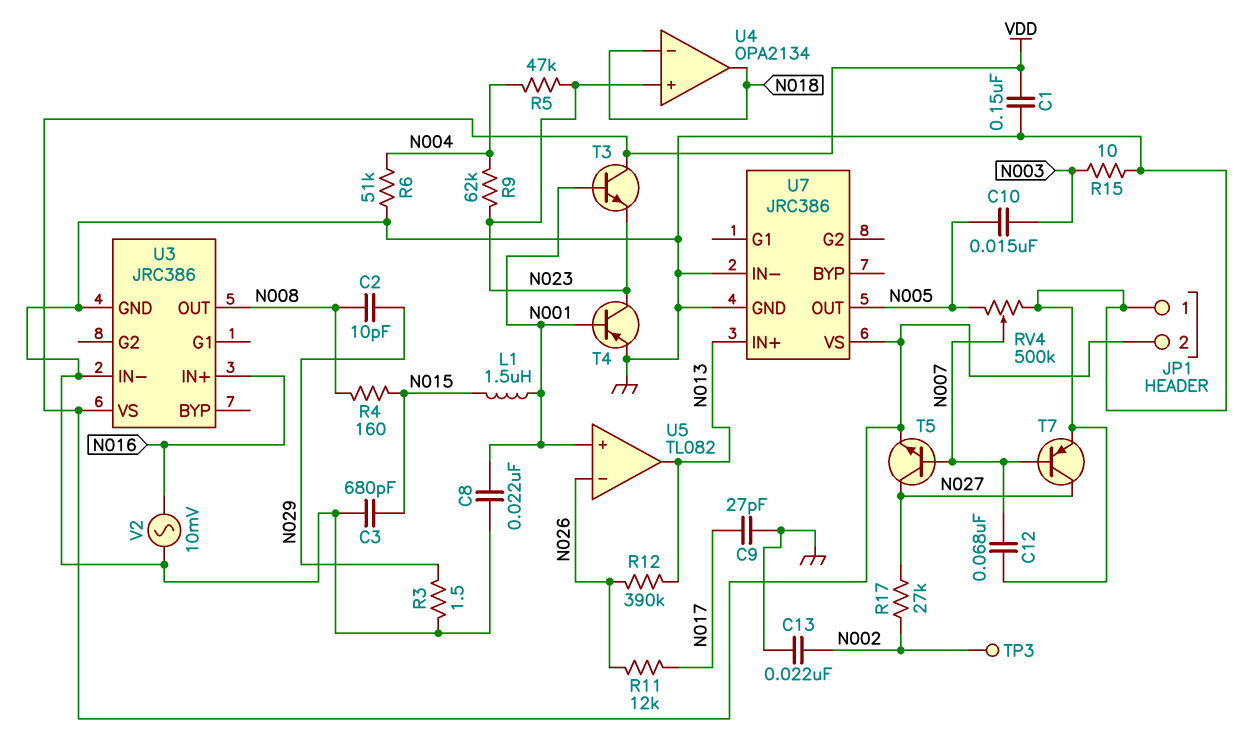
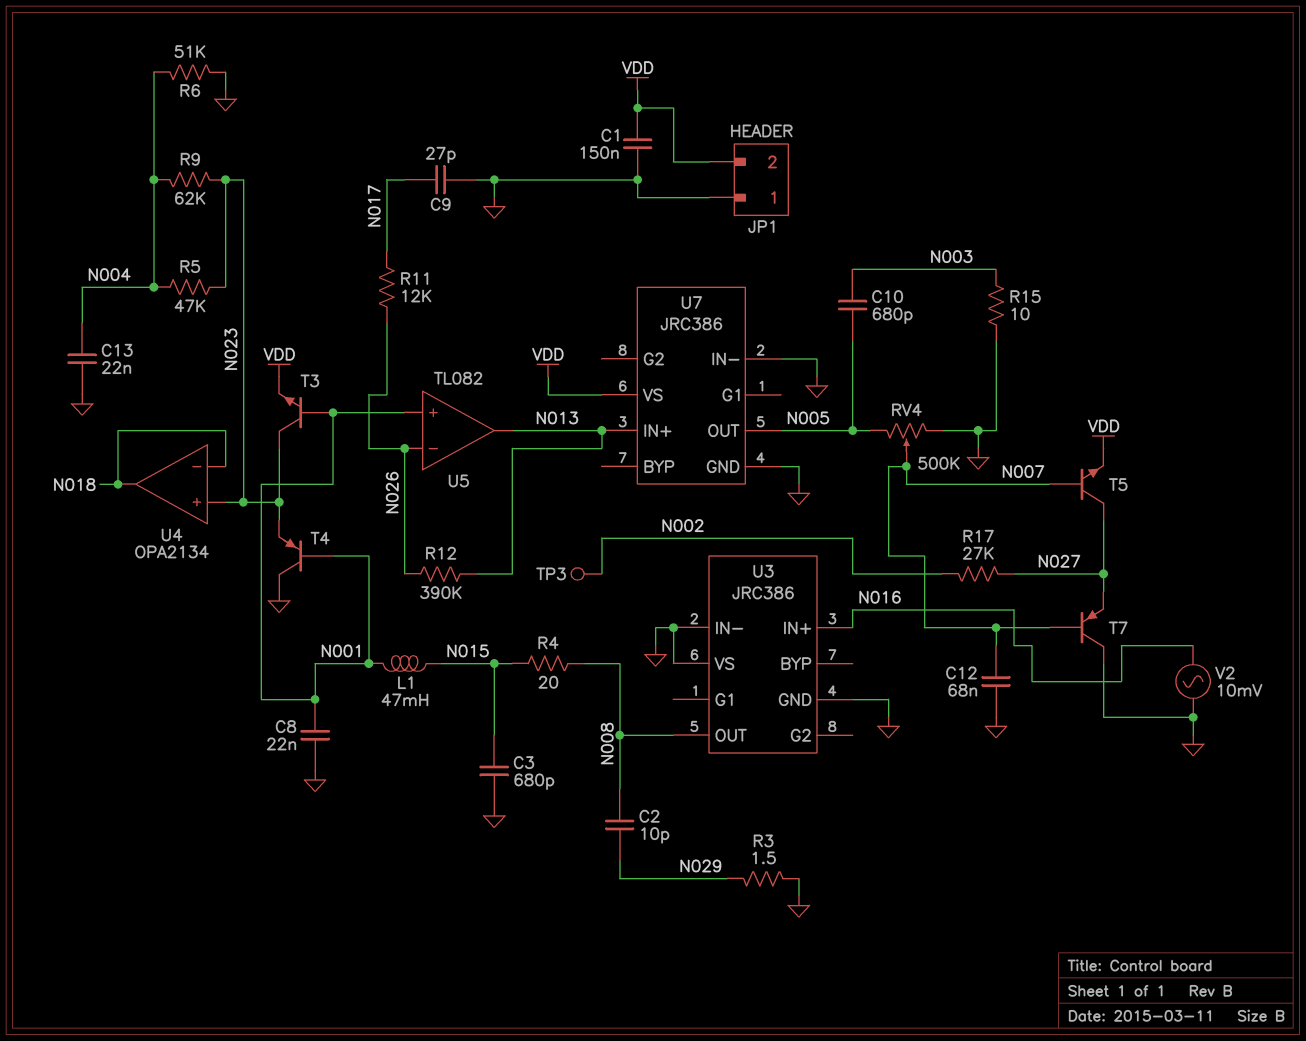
C10: 15nF (N003, N005) -> 680pF (N003, N005)
C13: 22nF (GND, N002) -> 22nF (GND, N004)
L1: 1.5uH (N001, N015) -> 47mH (N001, N015)
R4: 160 (N008, N015) -> 20 (N008, N015)
T3: NPN (B N001, C VDD, E N023) -> NPN (B N001, C N023, E VDD)
T4: PNP (B N001, C N023, E GND) -> PNP (B N001, C GND, E N023)
T7: PNP (B N007, C N027, E GND) -> PNP (B N007, C GND, E N027)
U3 pin VS: VDD -> GND

